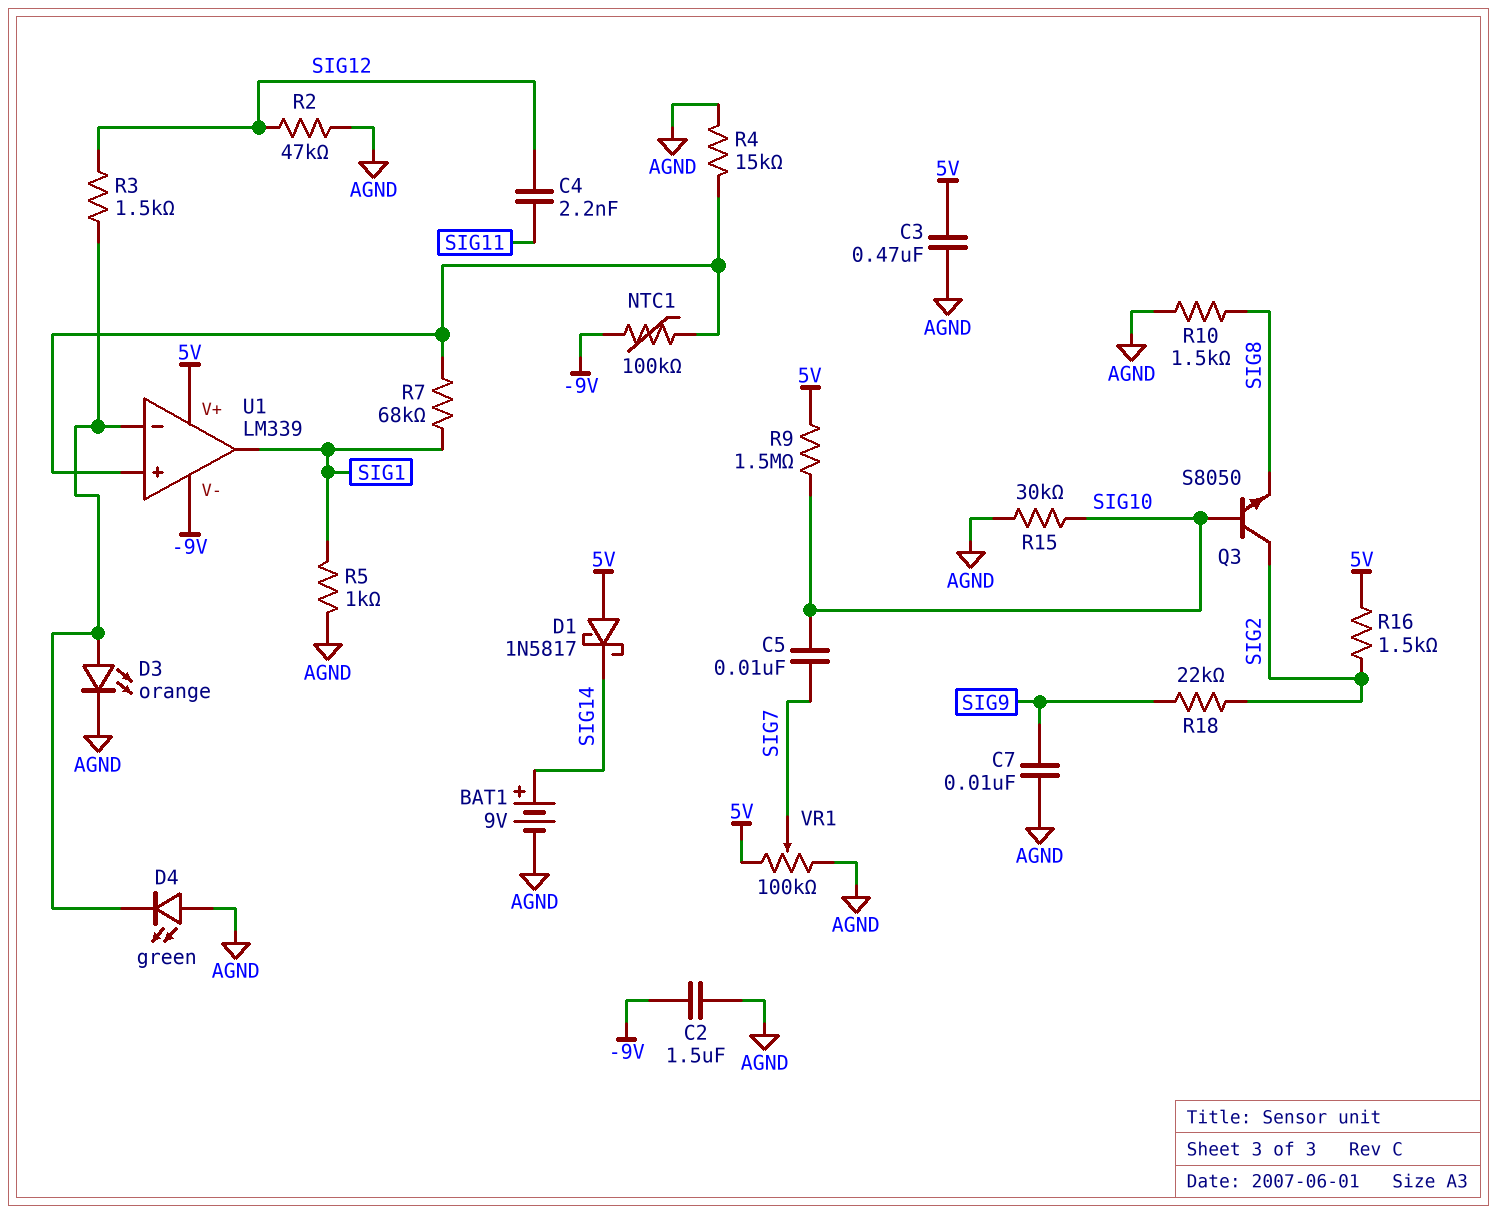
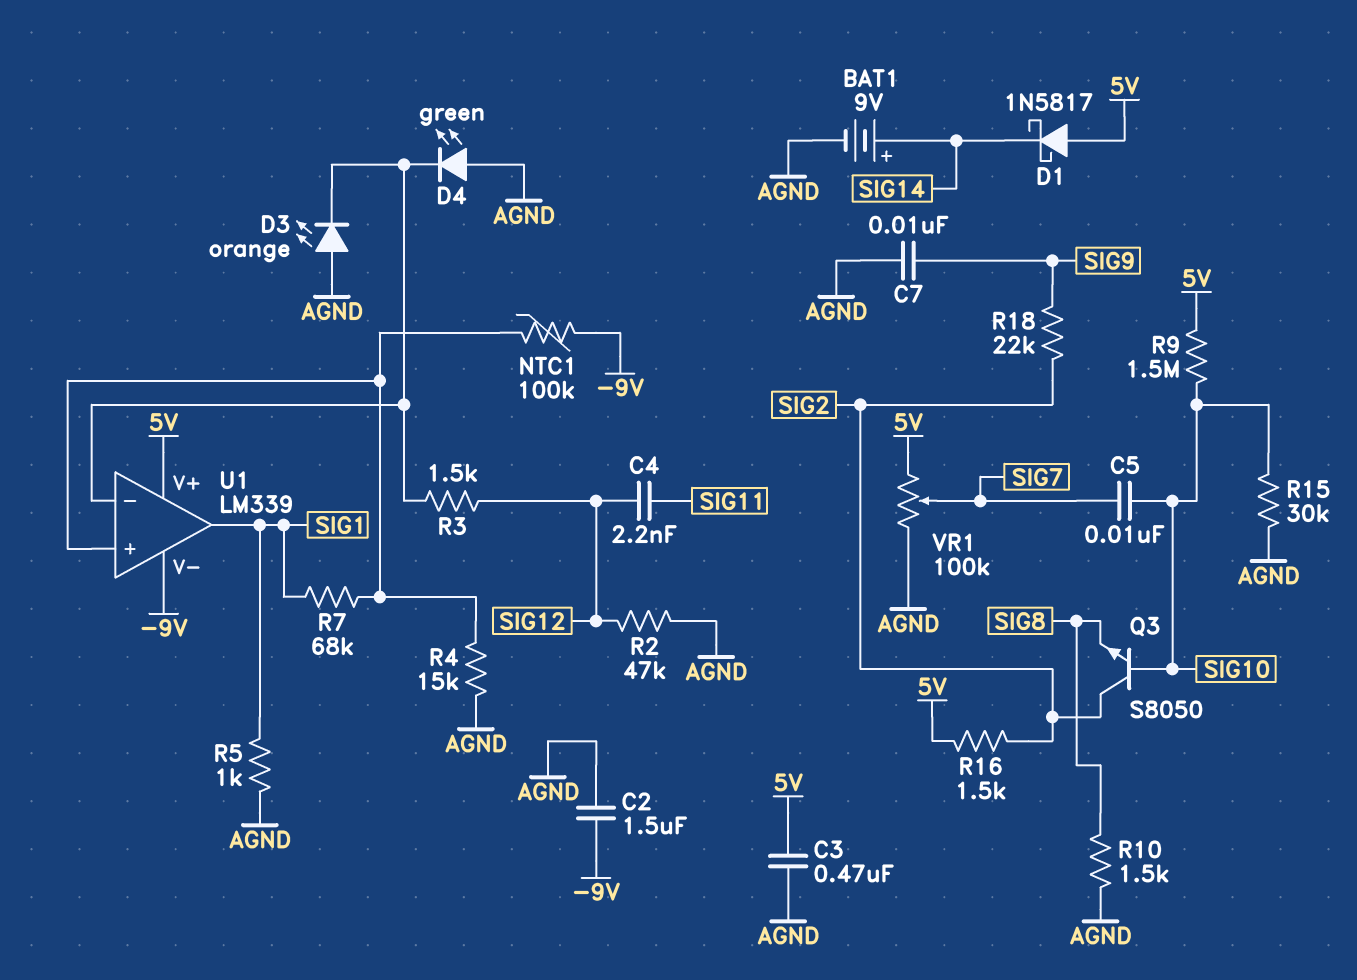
D3: LED orange (A U1/in-, K AGND) -> LED orange (A AGND, K U1/in-)

